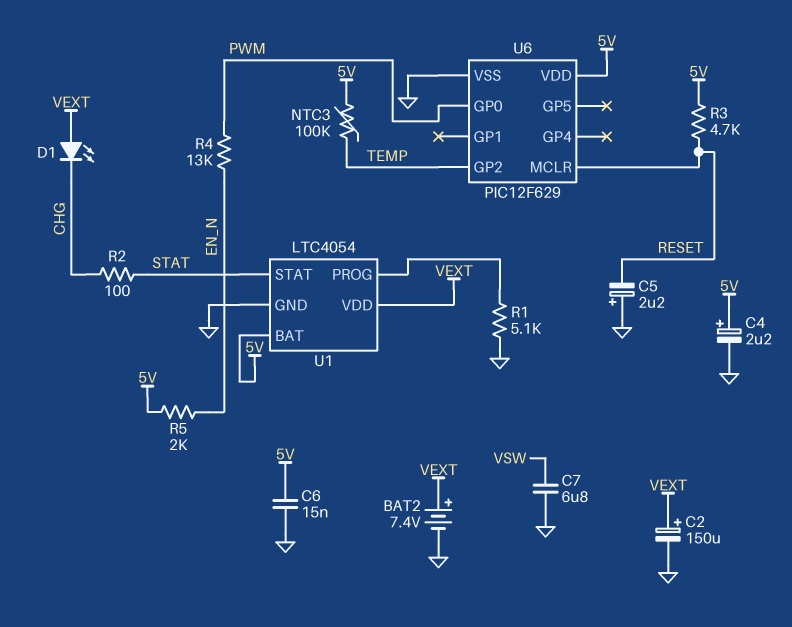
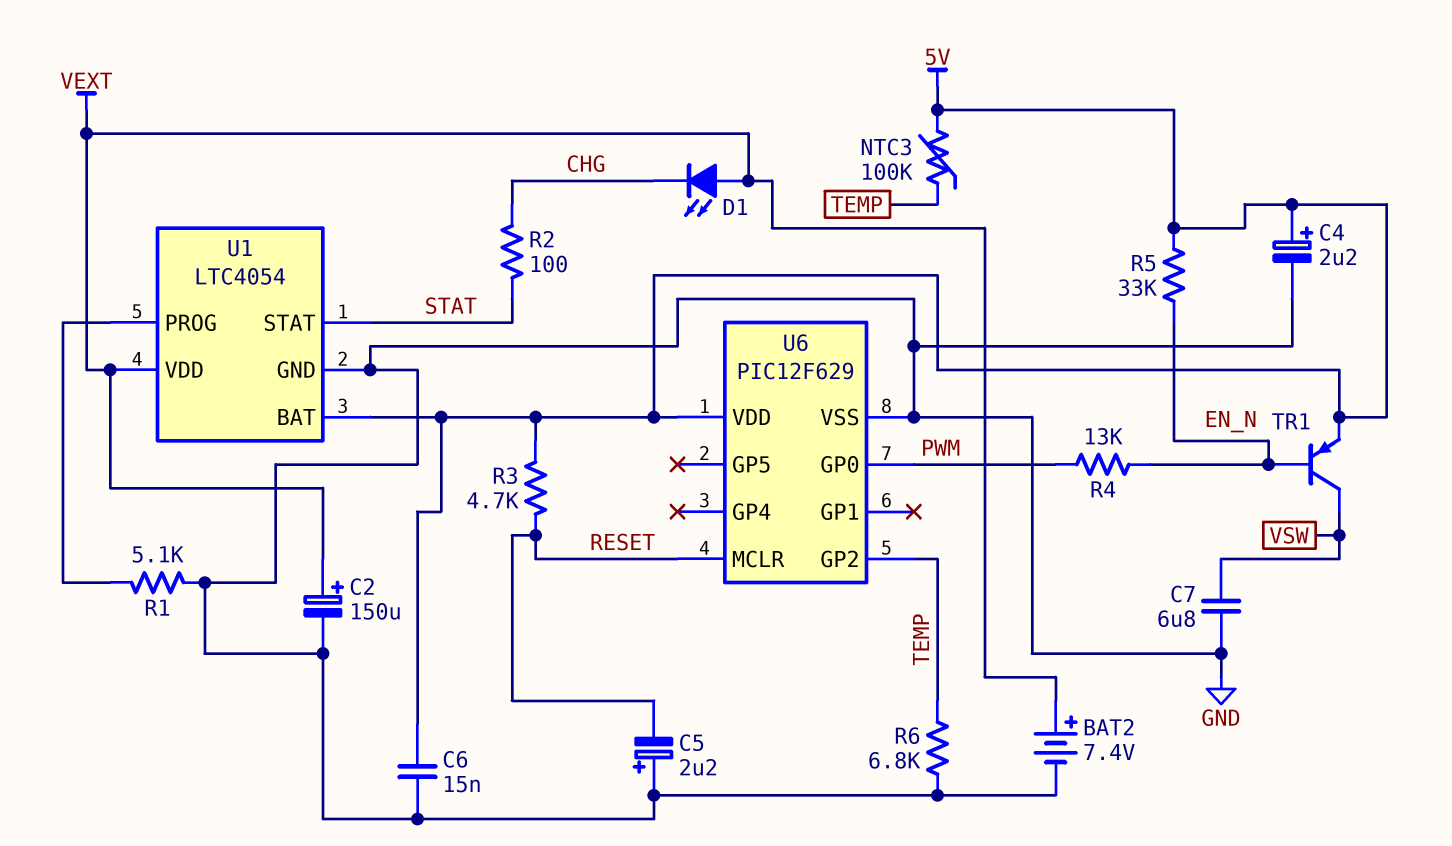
R5: 2k (5V, EN_N) -> 33k (5V, EN_N)
R6: none -> 6.8k (GND, TEMP)
TR1: none -> PNP (B EN_N, C VSW, E 5V)

